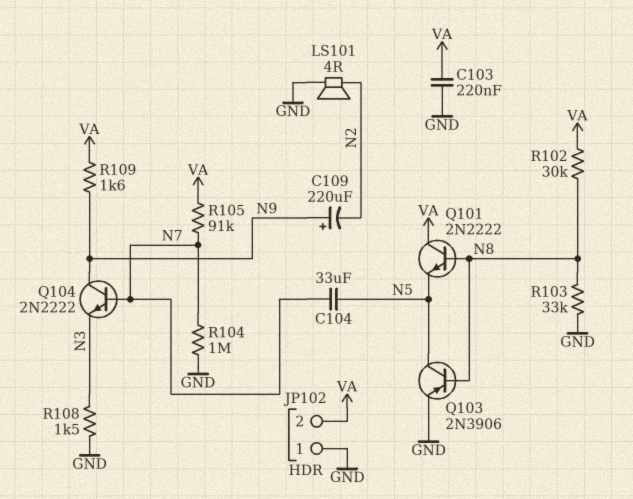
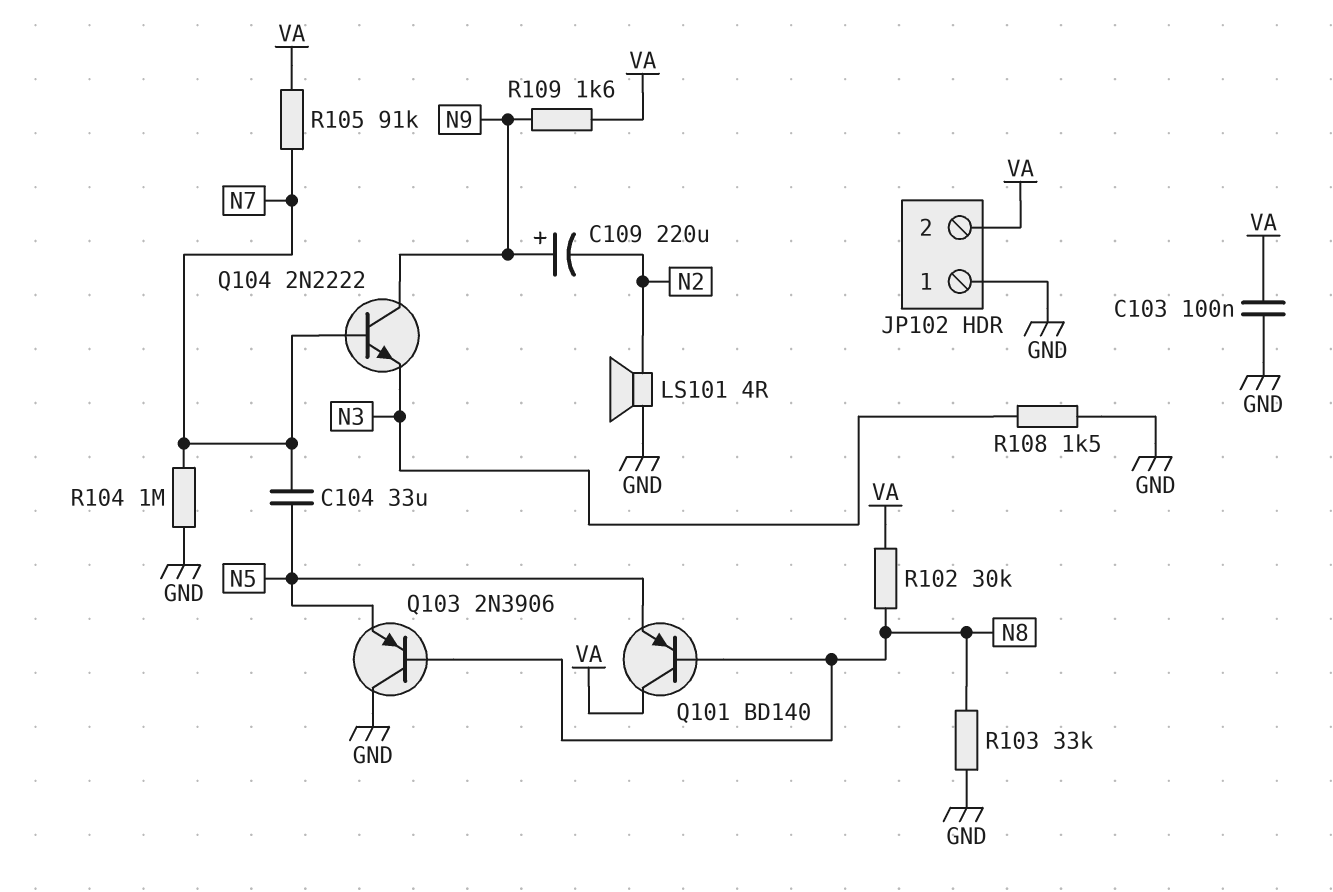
C103: 220nF (GND, VA) -> 100nF (GND, VA)
Q101: NPN 2N2222 (B N8, C VA, E N5) -> PNP BD140 (B N8, C VA, E N5)
Q103: PNP 2N3906 (B N8, C N5, E GND) -> PNP 2N3906 (B N8, C GND, E N5)

